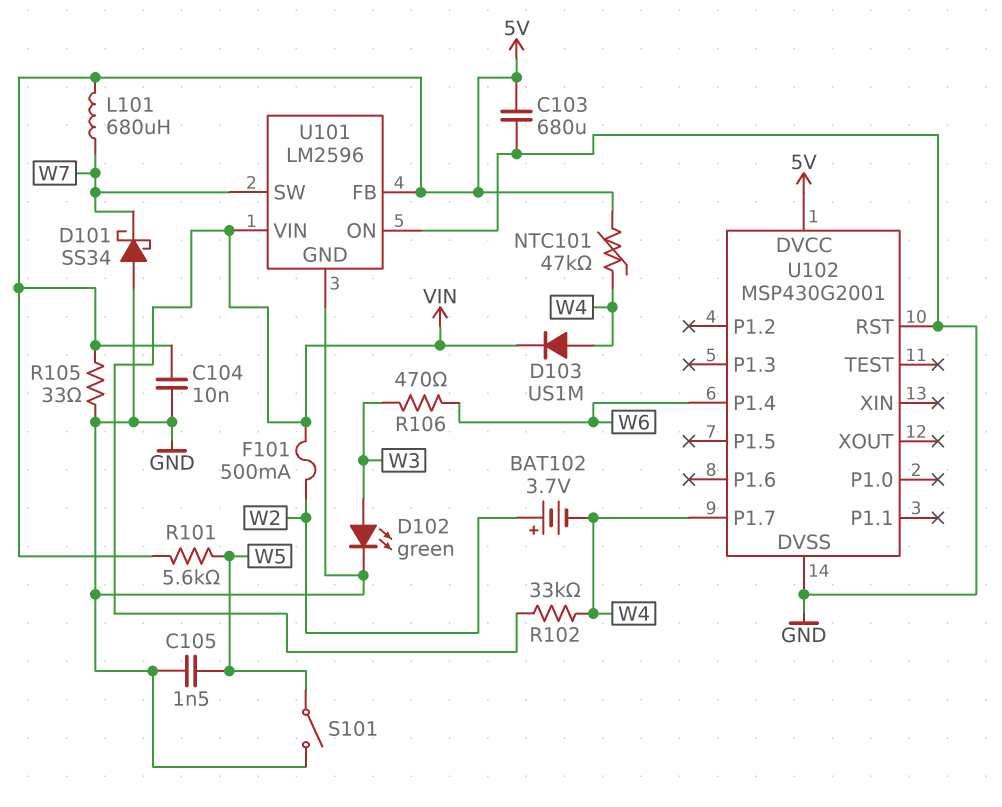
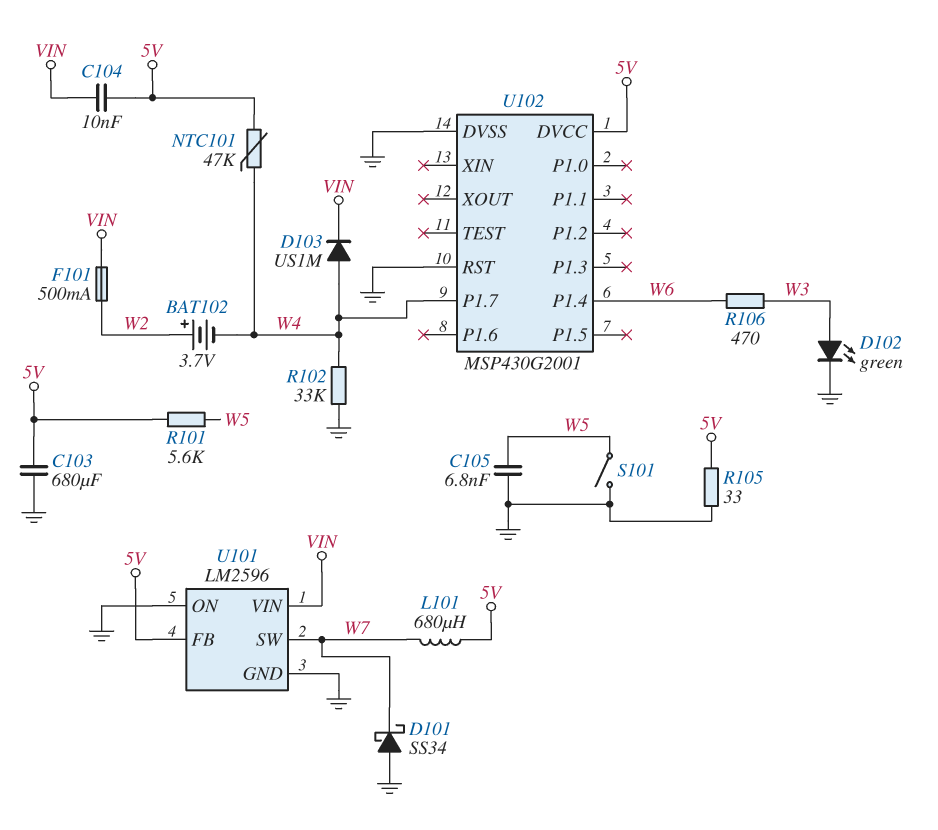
C104: 10nF (5V, GND) -> 10nF (5V, VIN)
C105: 1.5nF (GND, W5) -> 6.8nF (GND, W5)
R102: 33k (VIN, W4) -> 33k (GND, W4)

